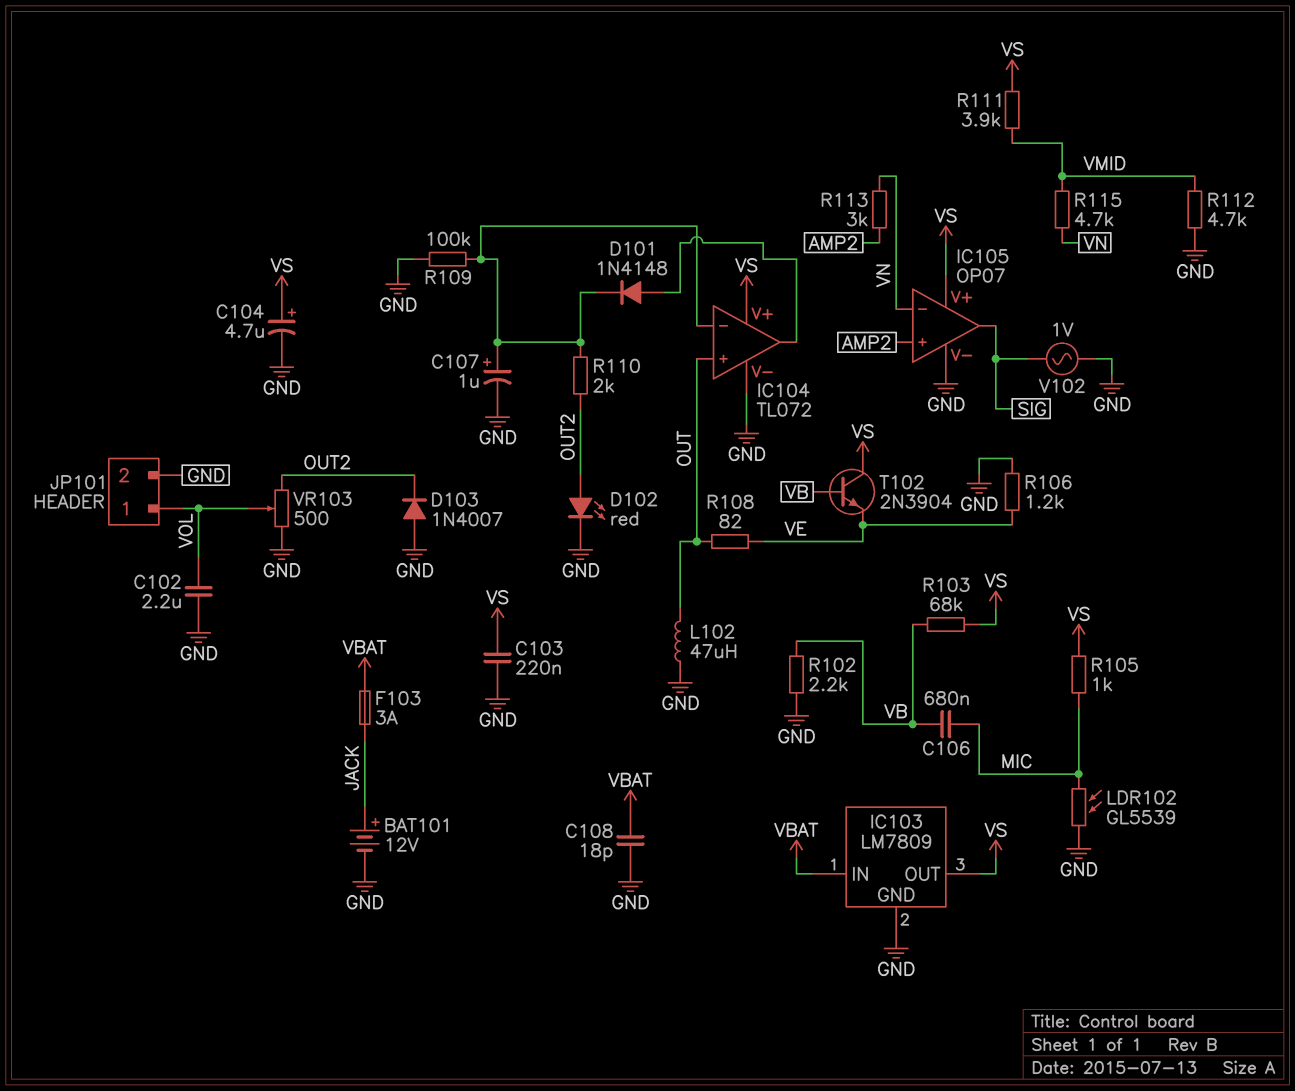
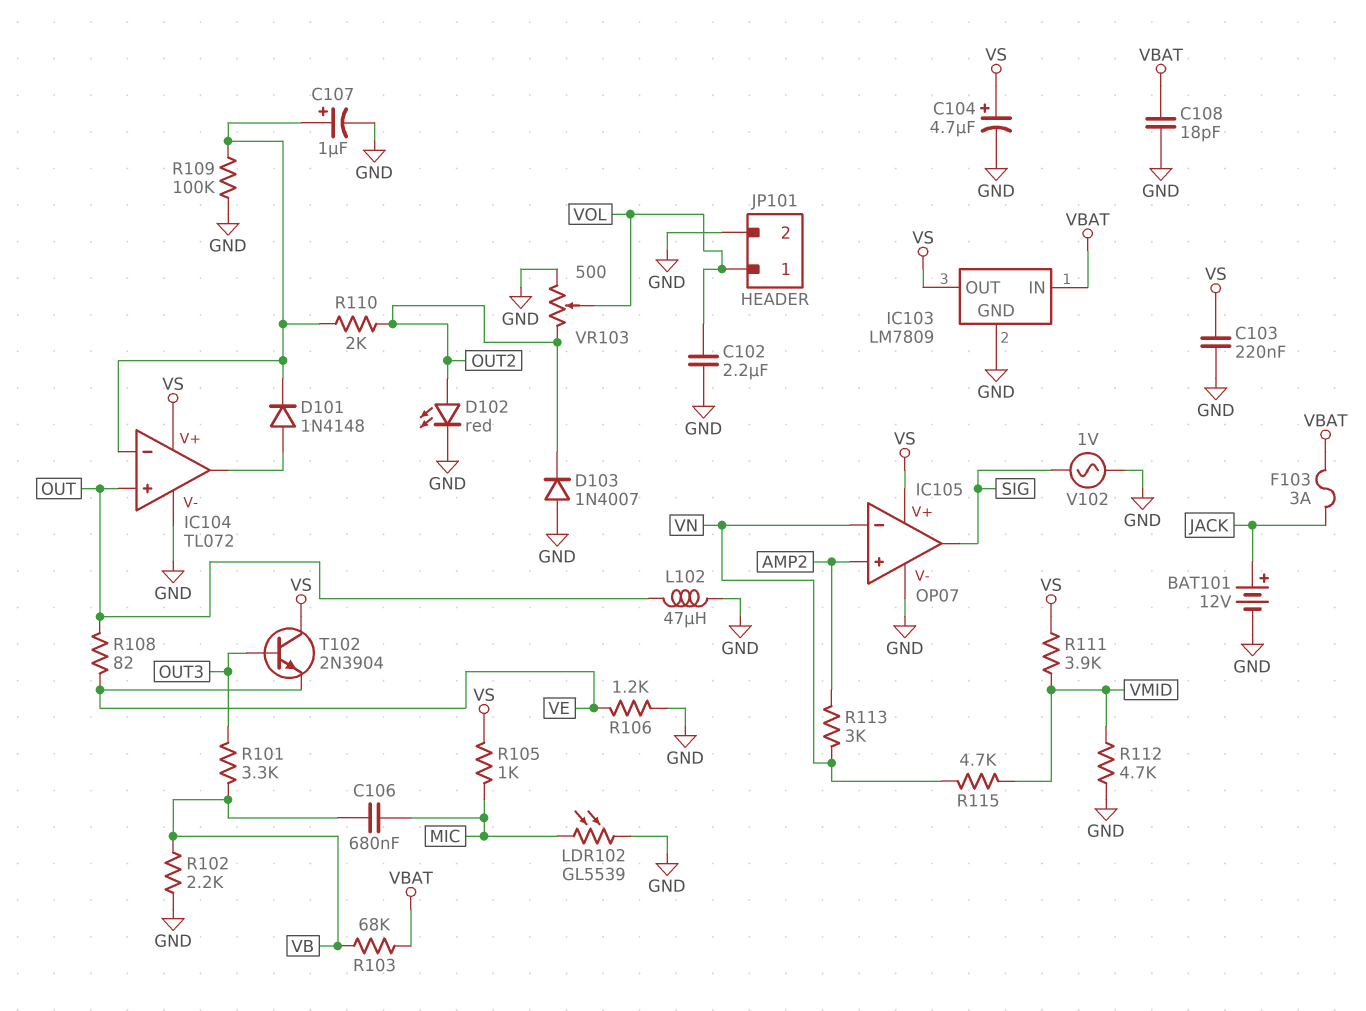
R101: none -> 3.3k (OUT3, VB)
R103: 68k (VB, VS) -> 68k (VB, VBAT)
T102: NPN 2N3904 (B VB, C VS, E VE) -> NPN 2N3904 (B OUT3, C VS, E VE)

